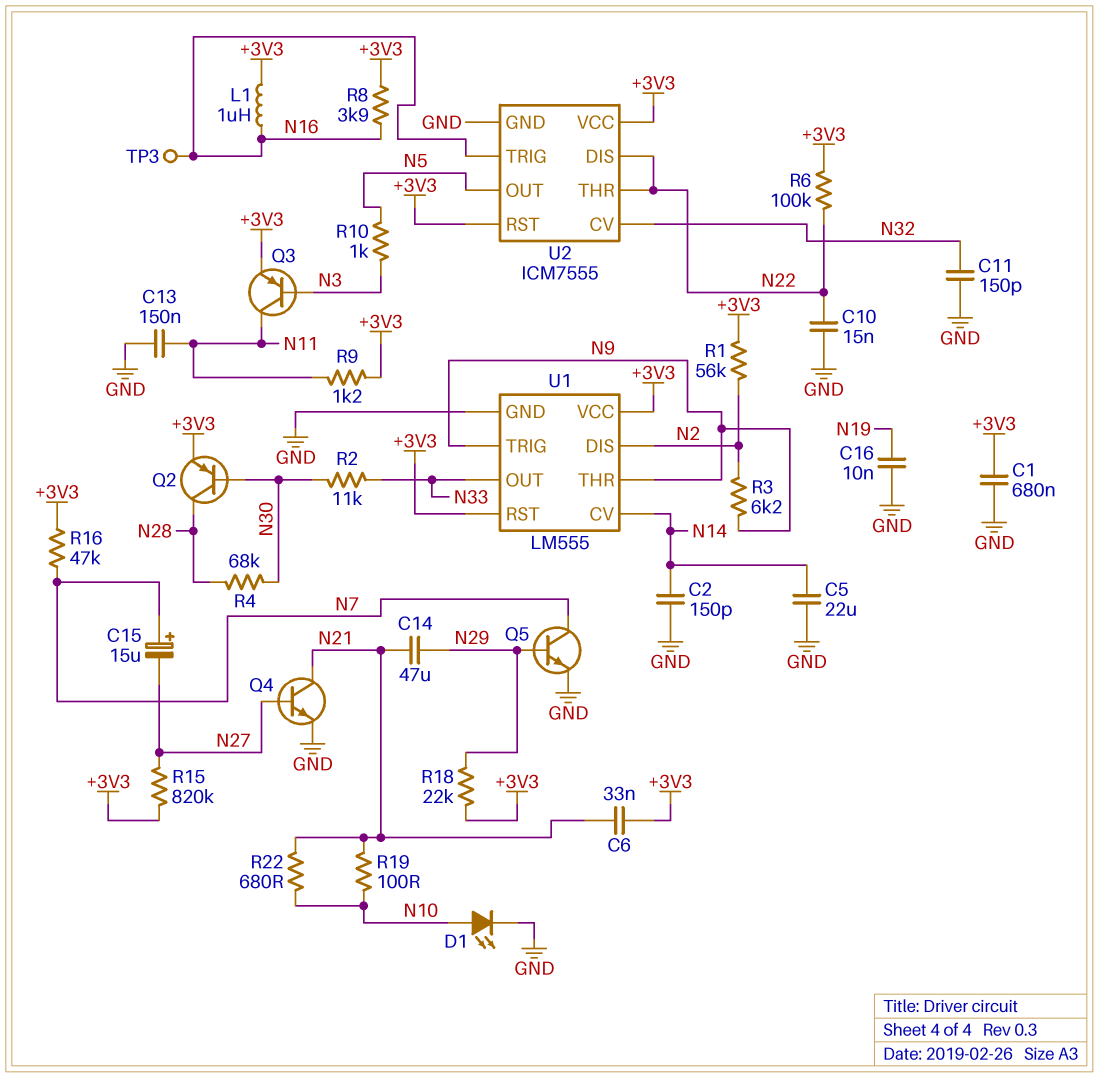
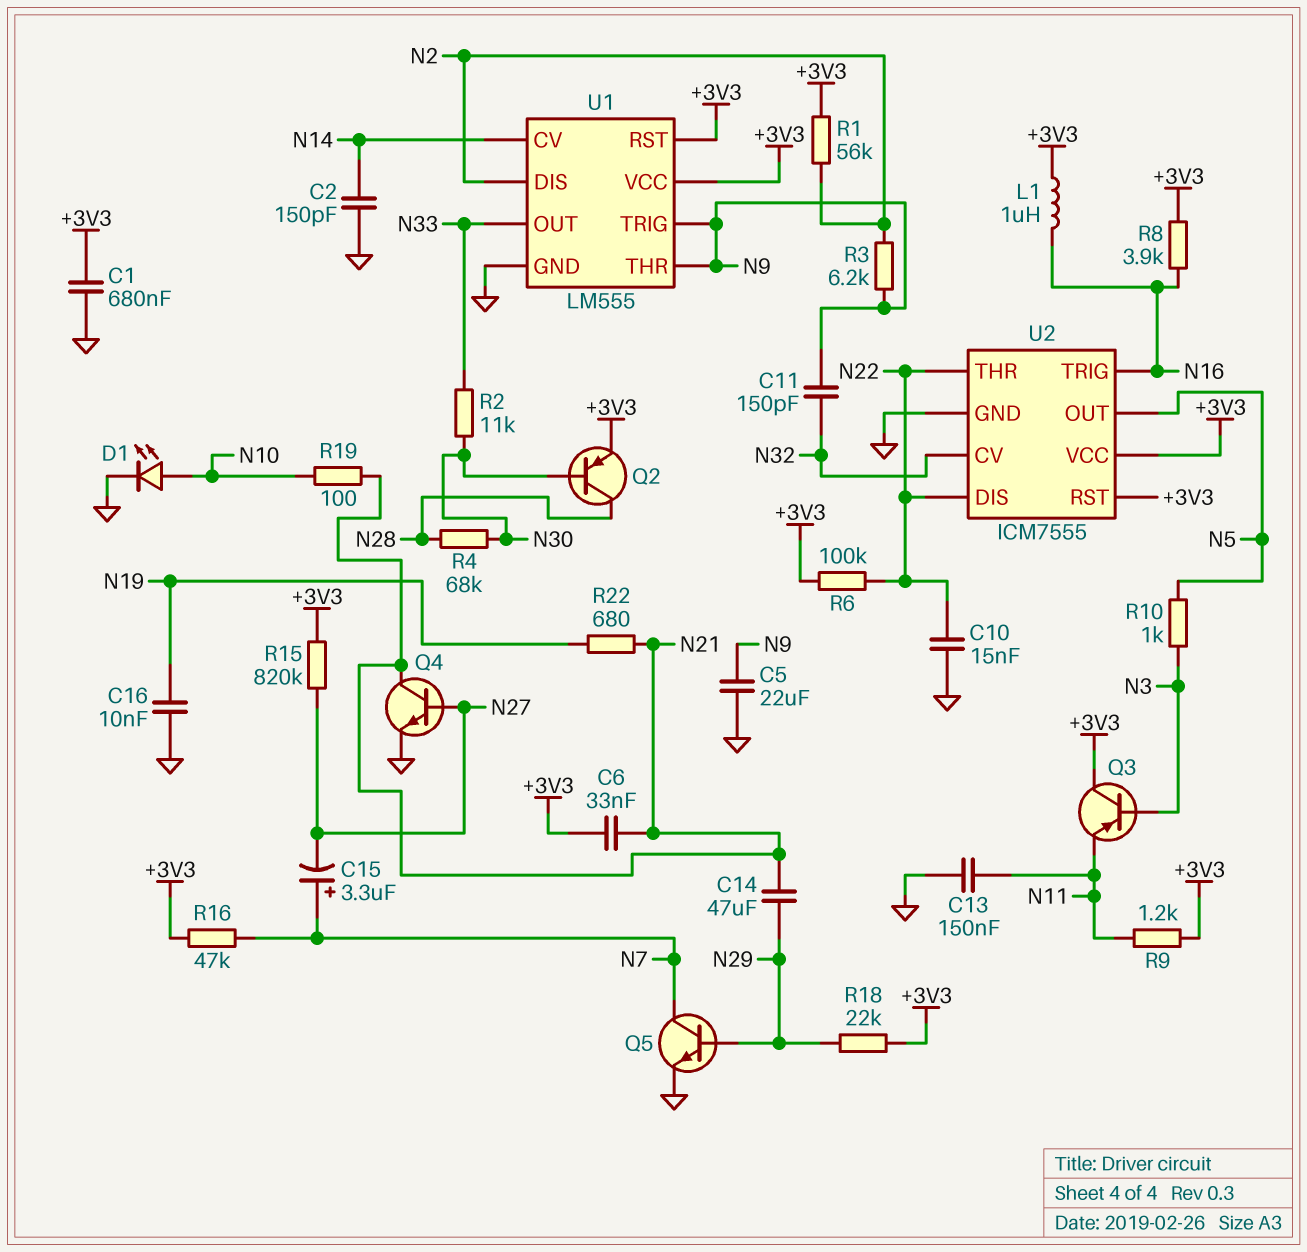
C5: 22uF (GND, N14) -> 22uF (GND, N9)
C11: 150pF (GND, N32) -> 150pF (N9, N32)
C15: 15uF (plus N7, minus N27) -> 3.3uF (plus N7, minus N27)
Q3: PNP (B N3, C N11, E +3V3) -> PNP (B N3, C +3V3, E N11)
R22: 680 (N10, N21) -> 680 (N19, N21)
TP3: test point (N16) -> none

